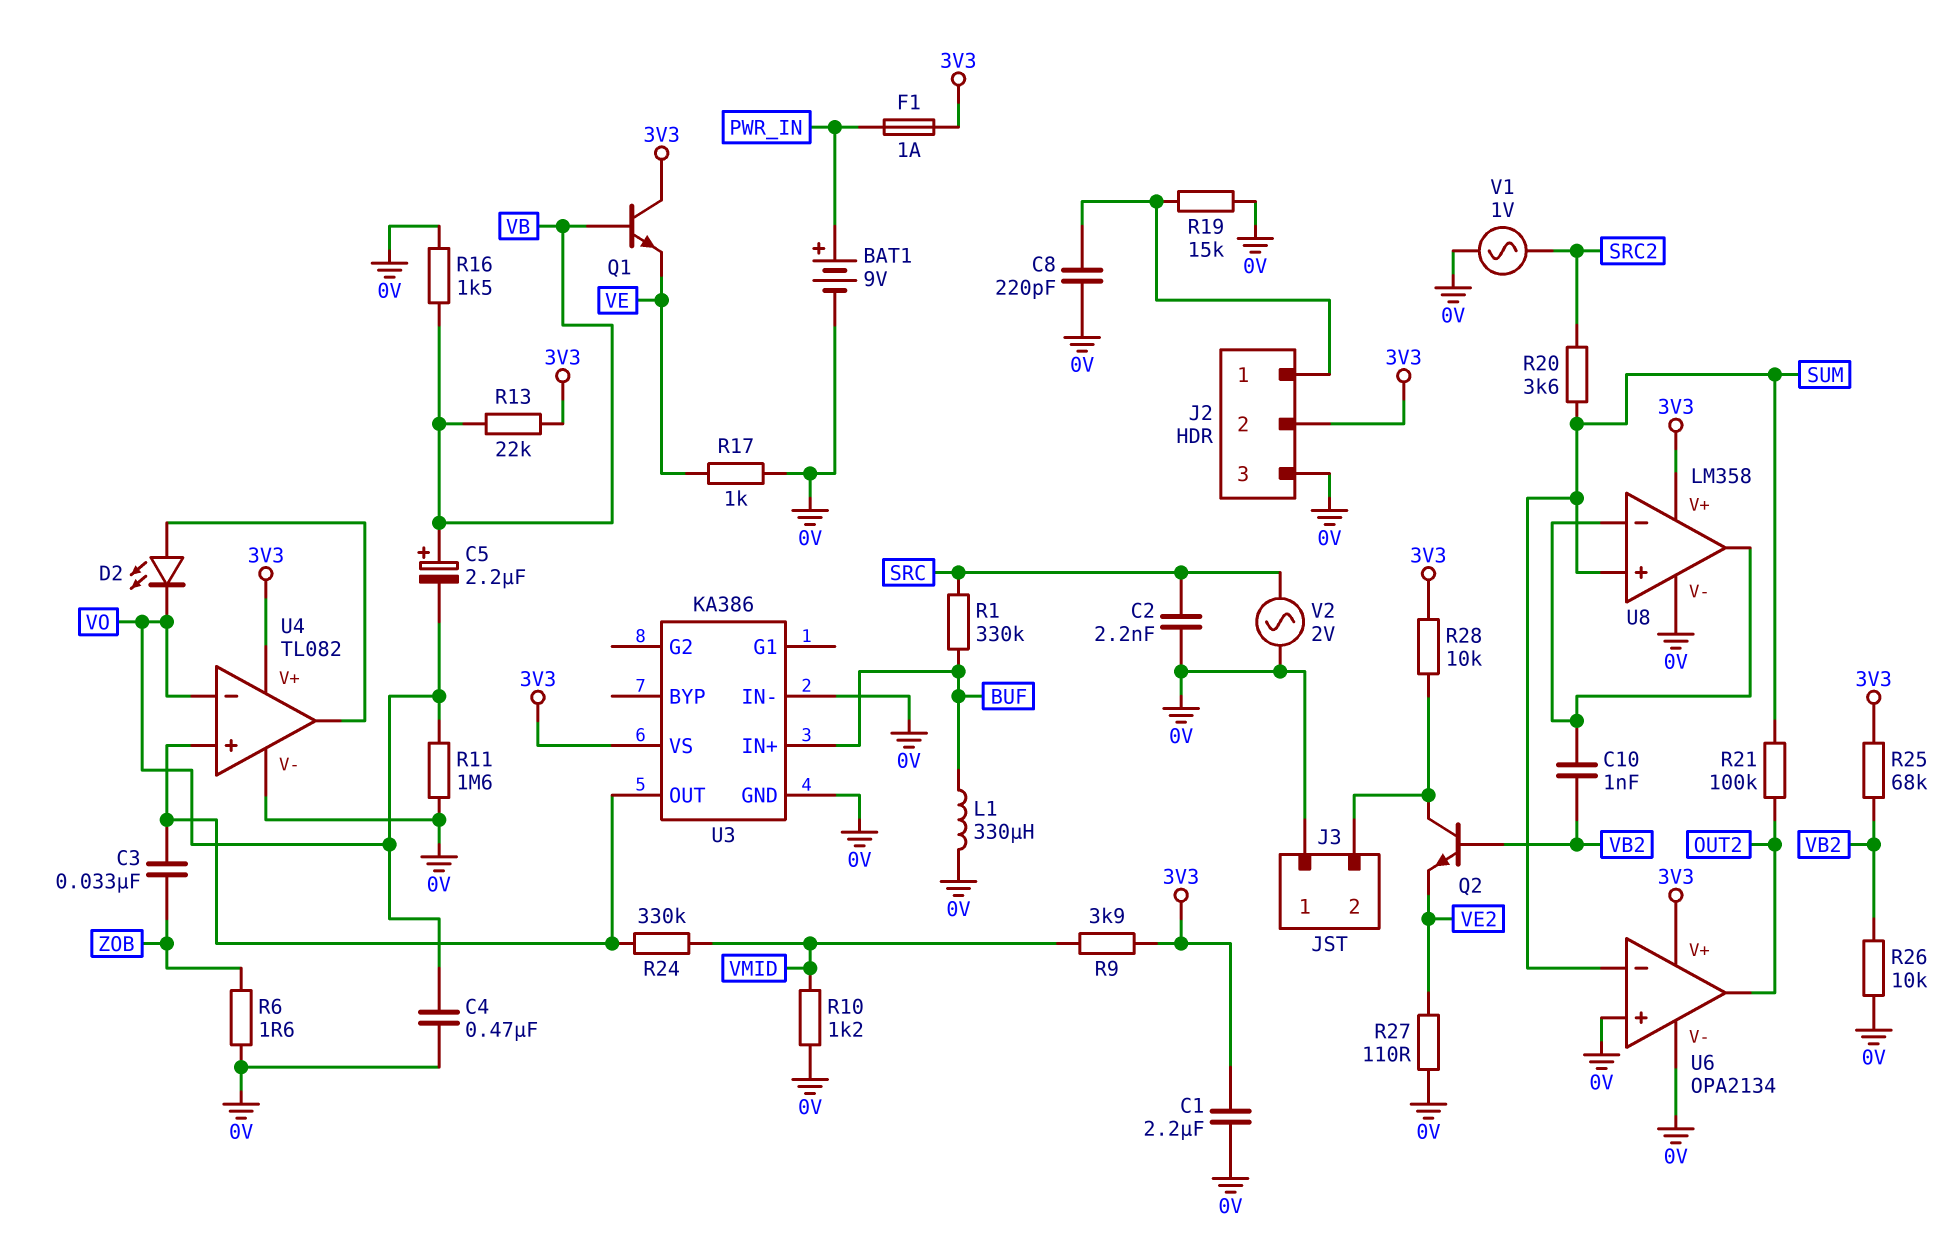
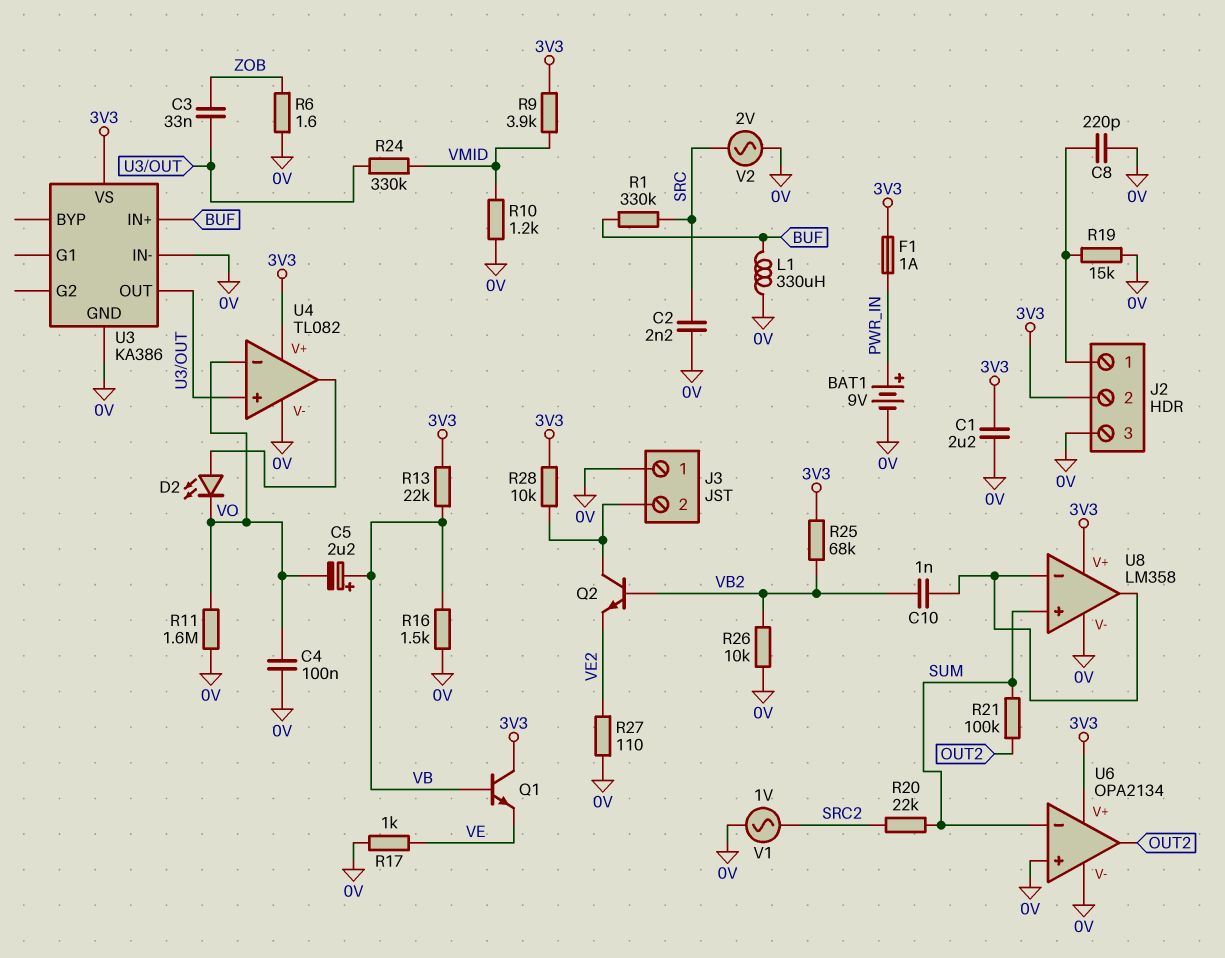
C4: 470nF (0V, VO) -> 100nF (0V, VO)
R20: 3.6k (SRC2, SUM) -> 22k (SRC2, SUM)

